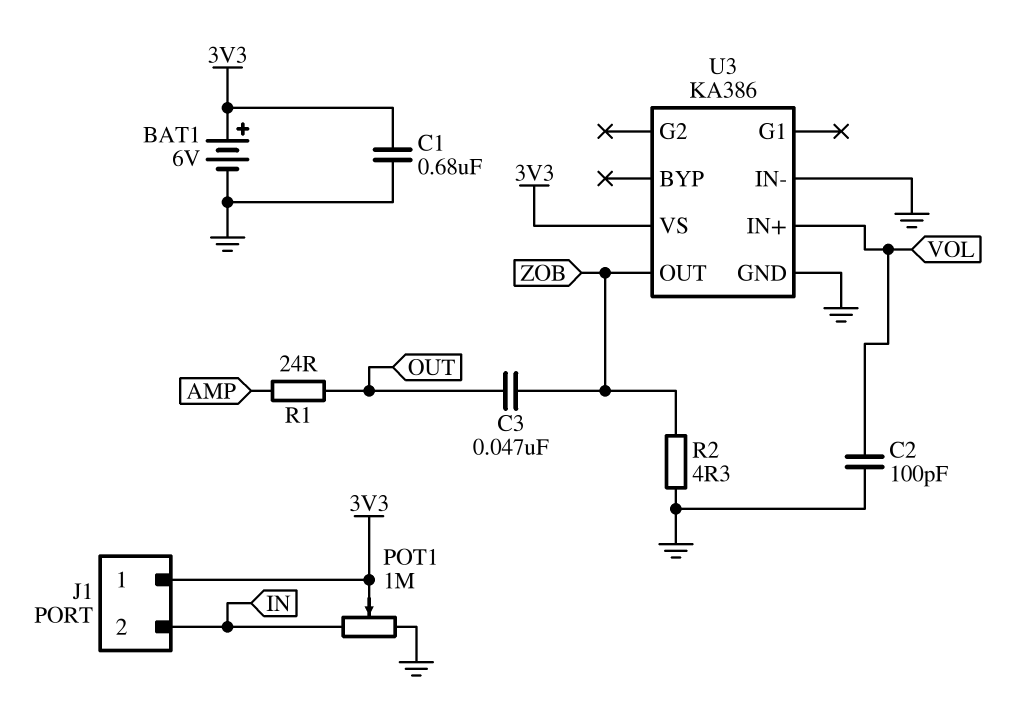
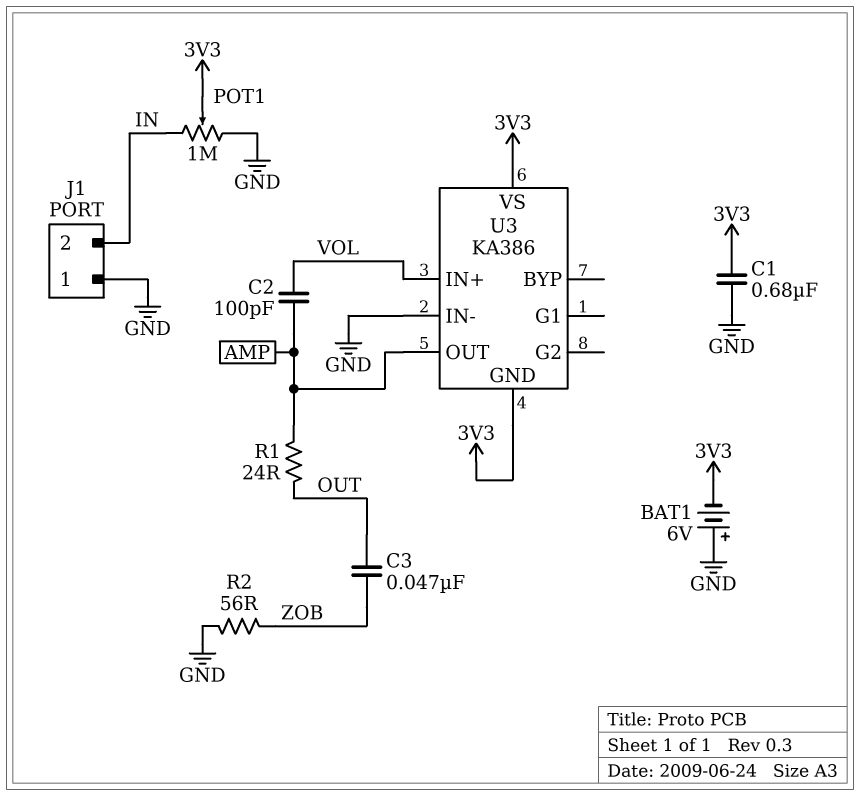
BAT1: 6V (plus 3V3, minus GND) -> 6V (plus GND, minus 3V3)
C2: 100pF (GND, VOL) -> 100pF (AMP, VOL)
J1 pin 1: 3V3 -> GND
R2: 4.3 (GND, ZOB) -> 56 (GND, ZOB)
U3 pin GND: GND -> 3V3
U3 pin OUT: ZOB -> AMP

